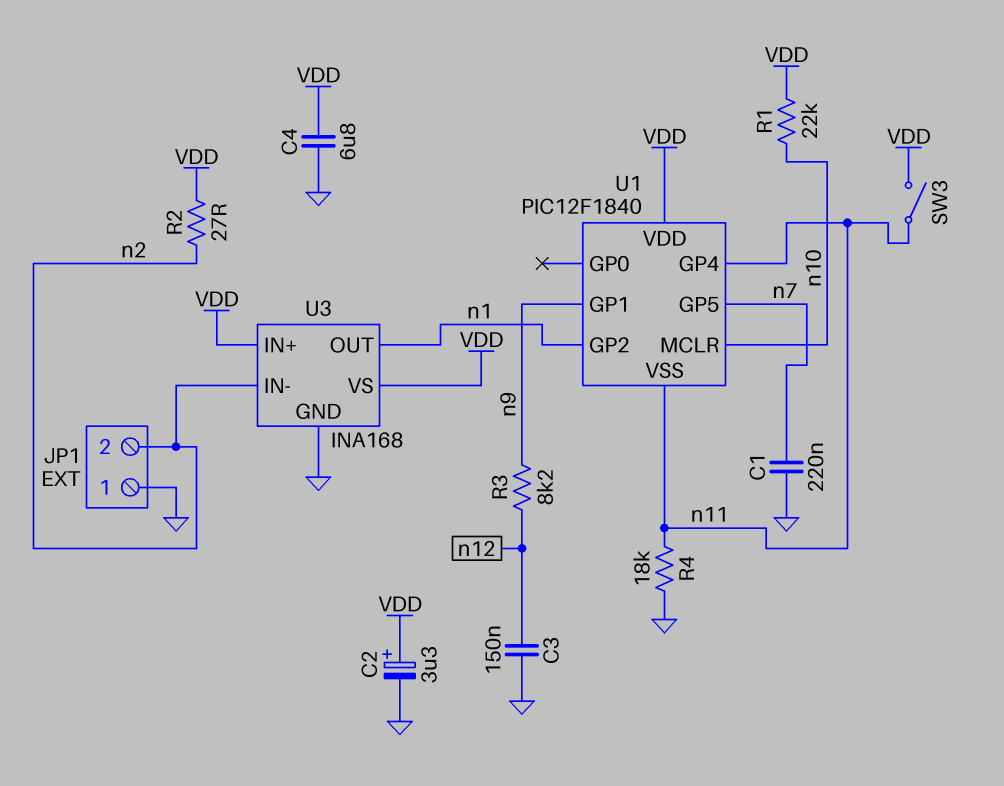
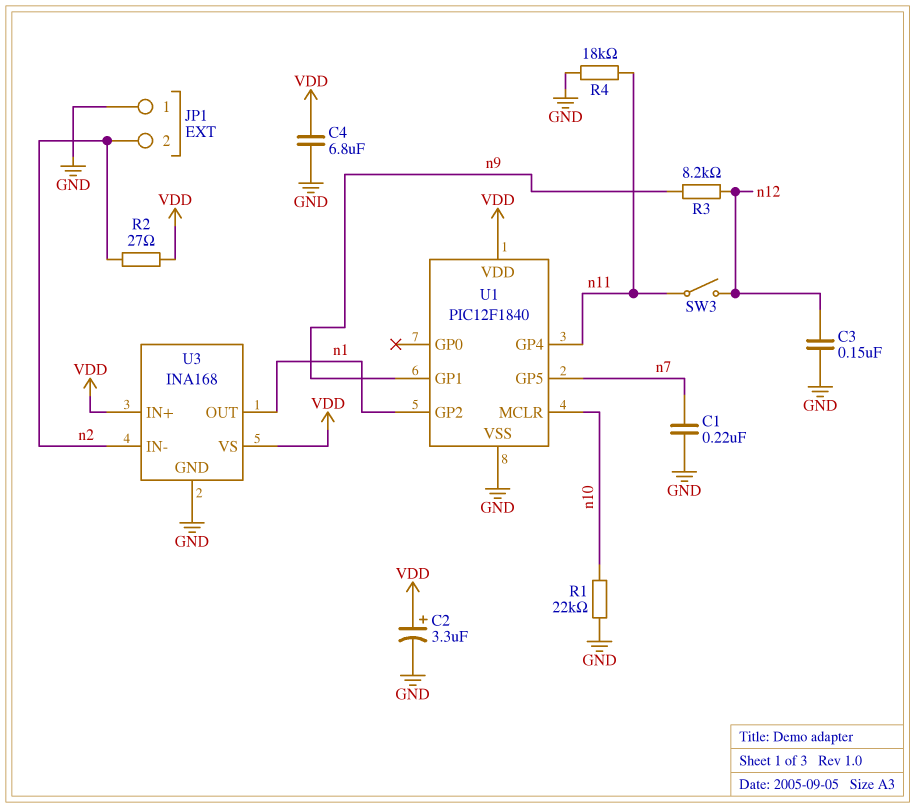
R1: 22k (VDD, n10) -> 22k (GND, n10)
SW3: switch (VDD, n11) -> switch (n11, n12)
U1 pin VSS: n11 -> GND

